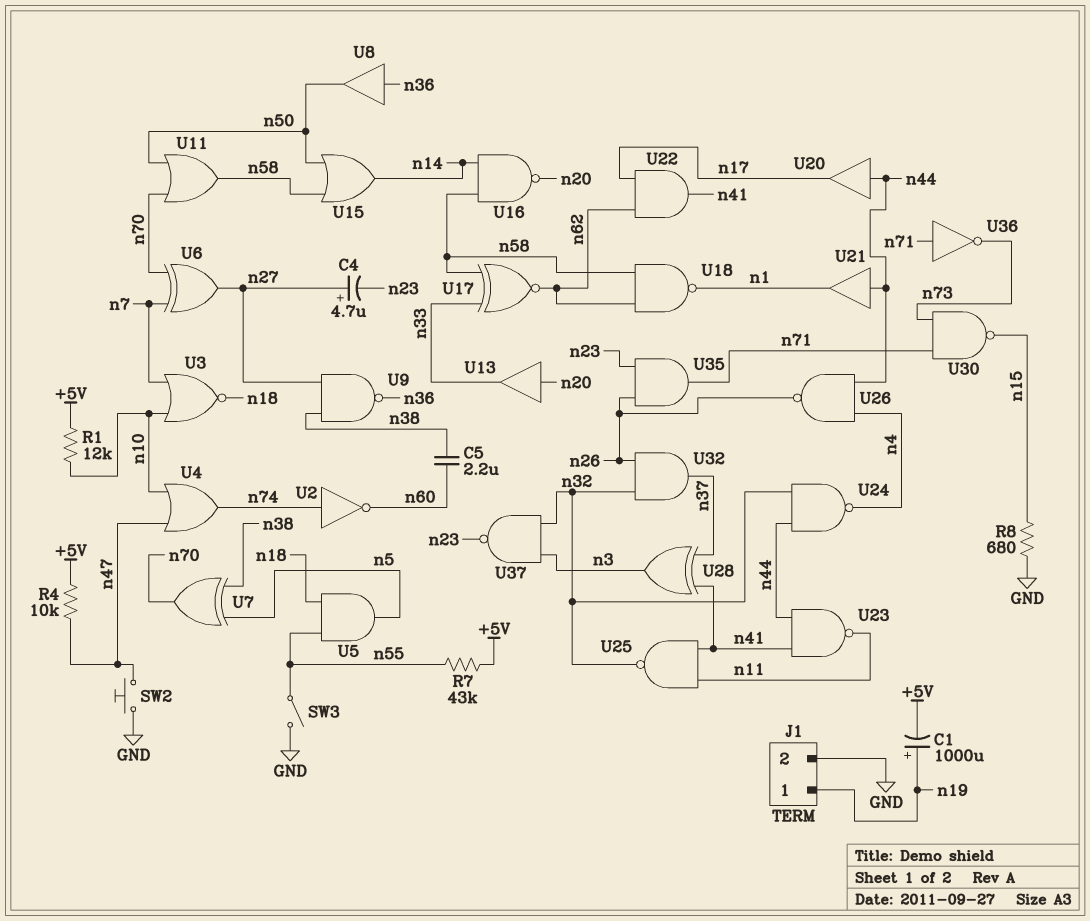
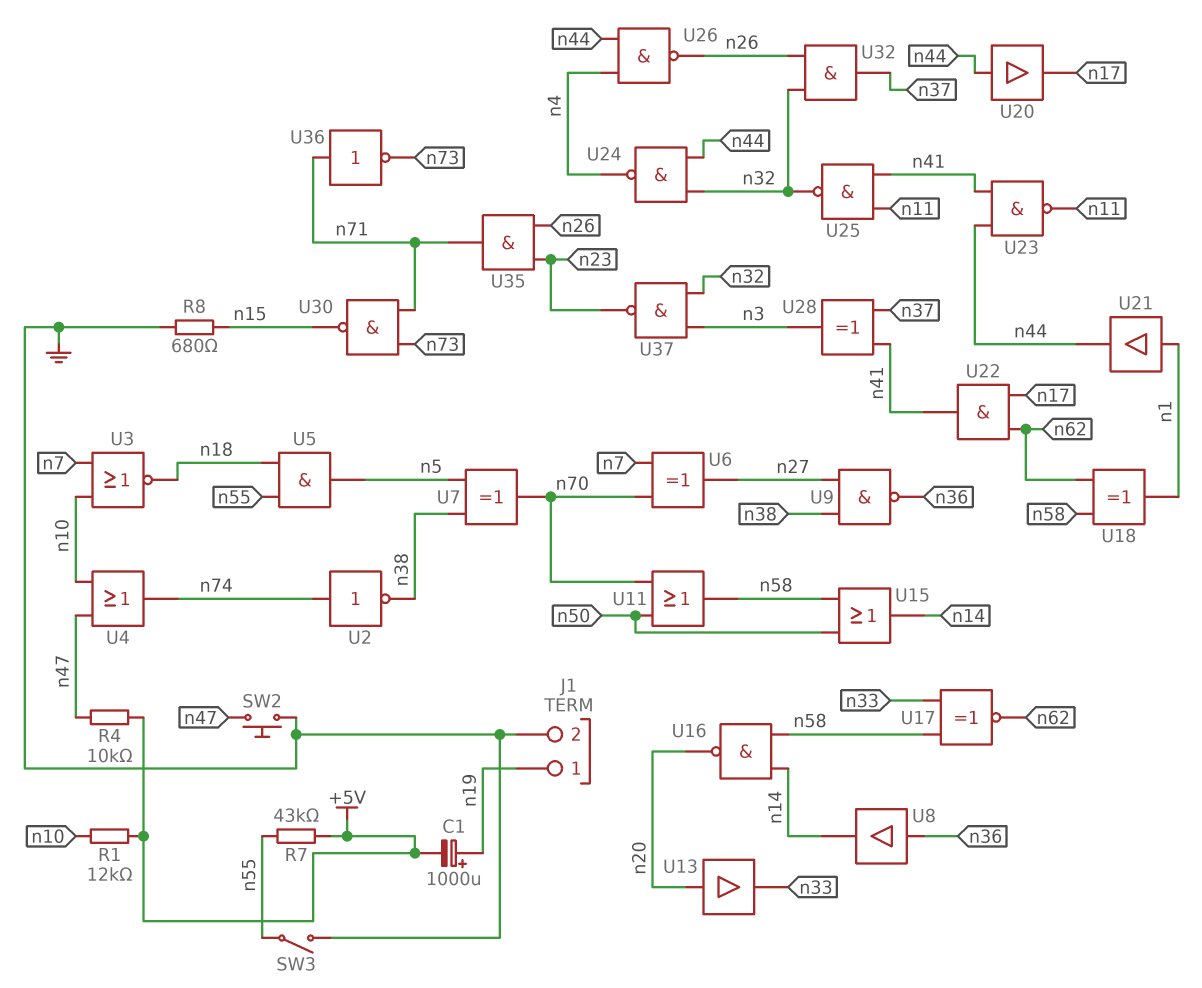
C4: 4.7uF (plus n27, minus n23) -> none
C5: 2.2uF (n38, n60) -> none
U2: NOT (in n74, out n60) -> NOT (in n74, out n38)
U8: buffer (in n36, out n50) -> buffer (in n36, out n14)
U18: NAND (in n58, in n62, out n1) -> XOR (in n58, in n62, out n1)
U21: buffer (in n44, out n1) -> buffer (in n1, out n44)

